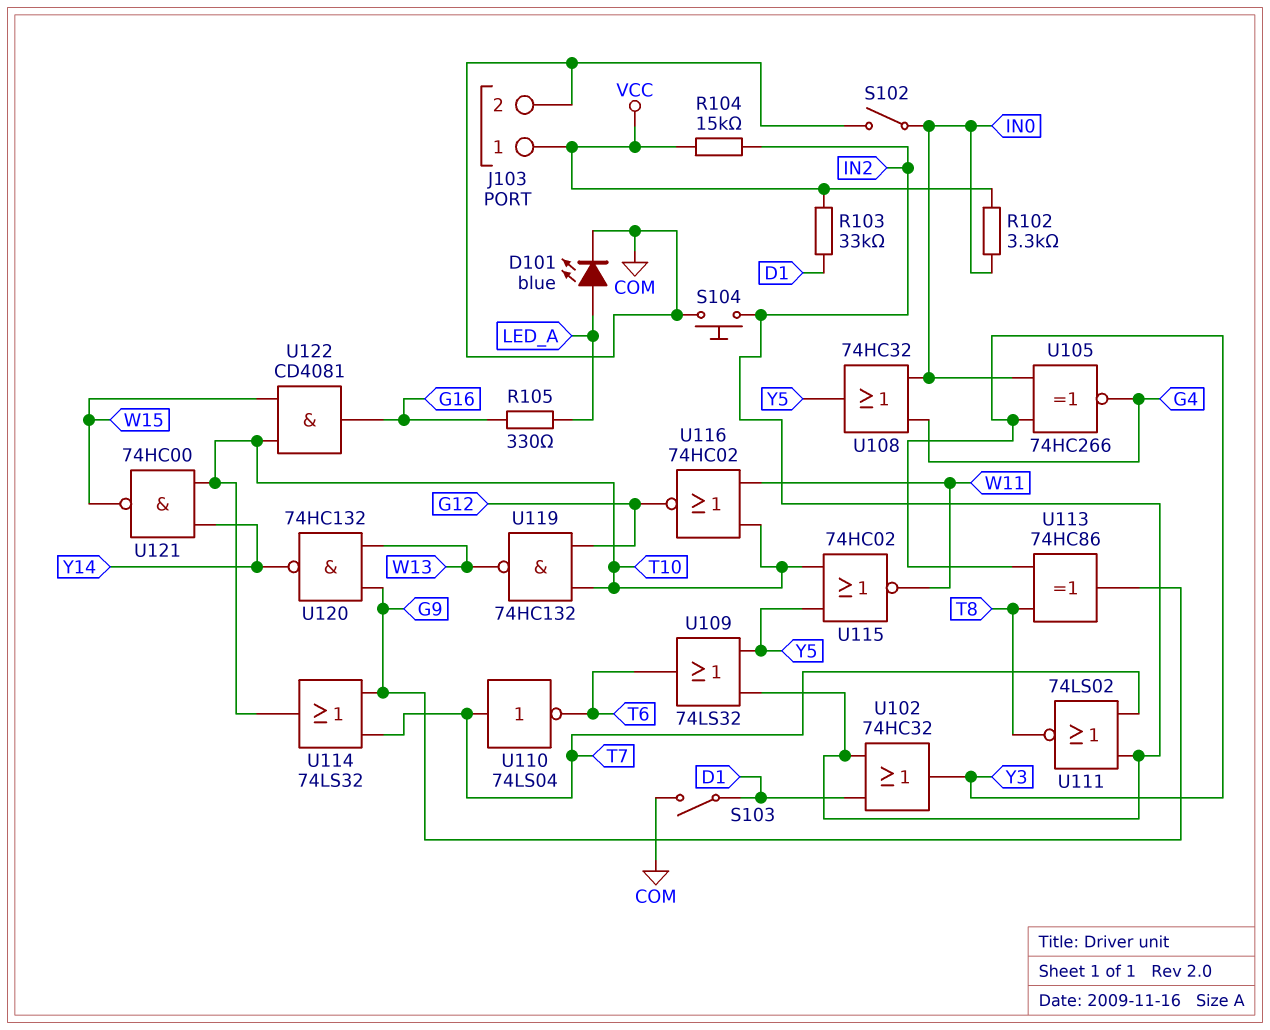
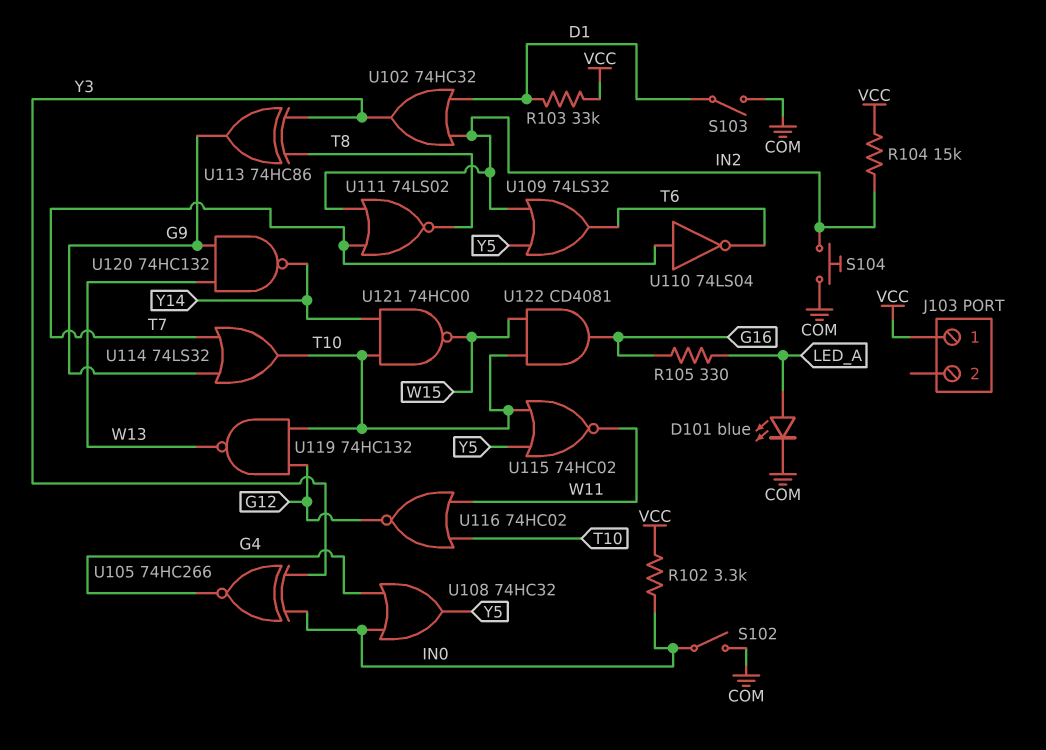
J103 pin 2: COM -> none

